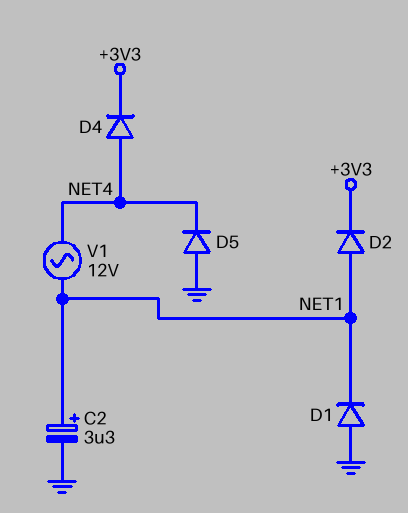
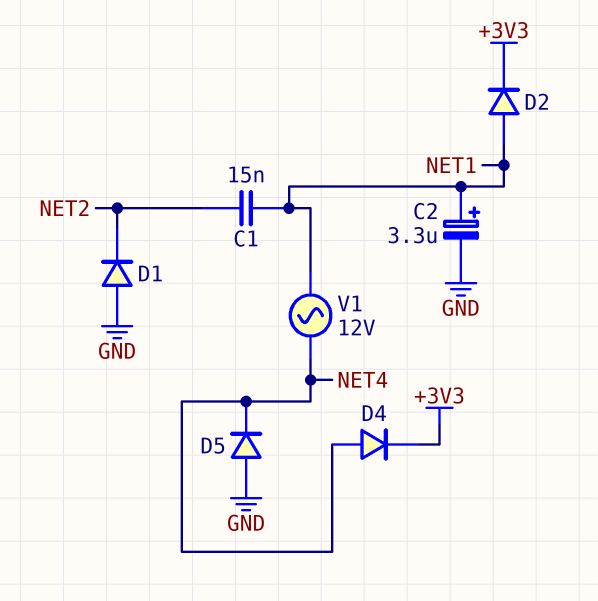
C1: none -> 15nF (NET1, NET2)
D1: diode (A GND, K NET1) -> diode (A GND, K NET2)

